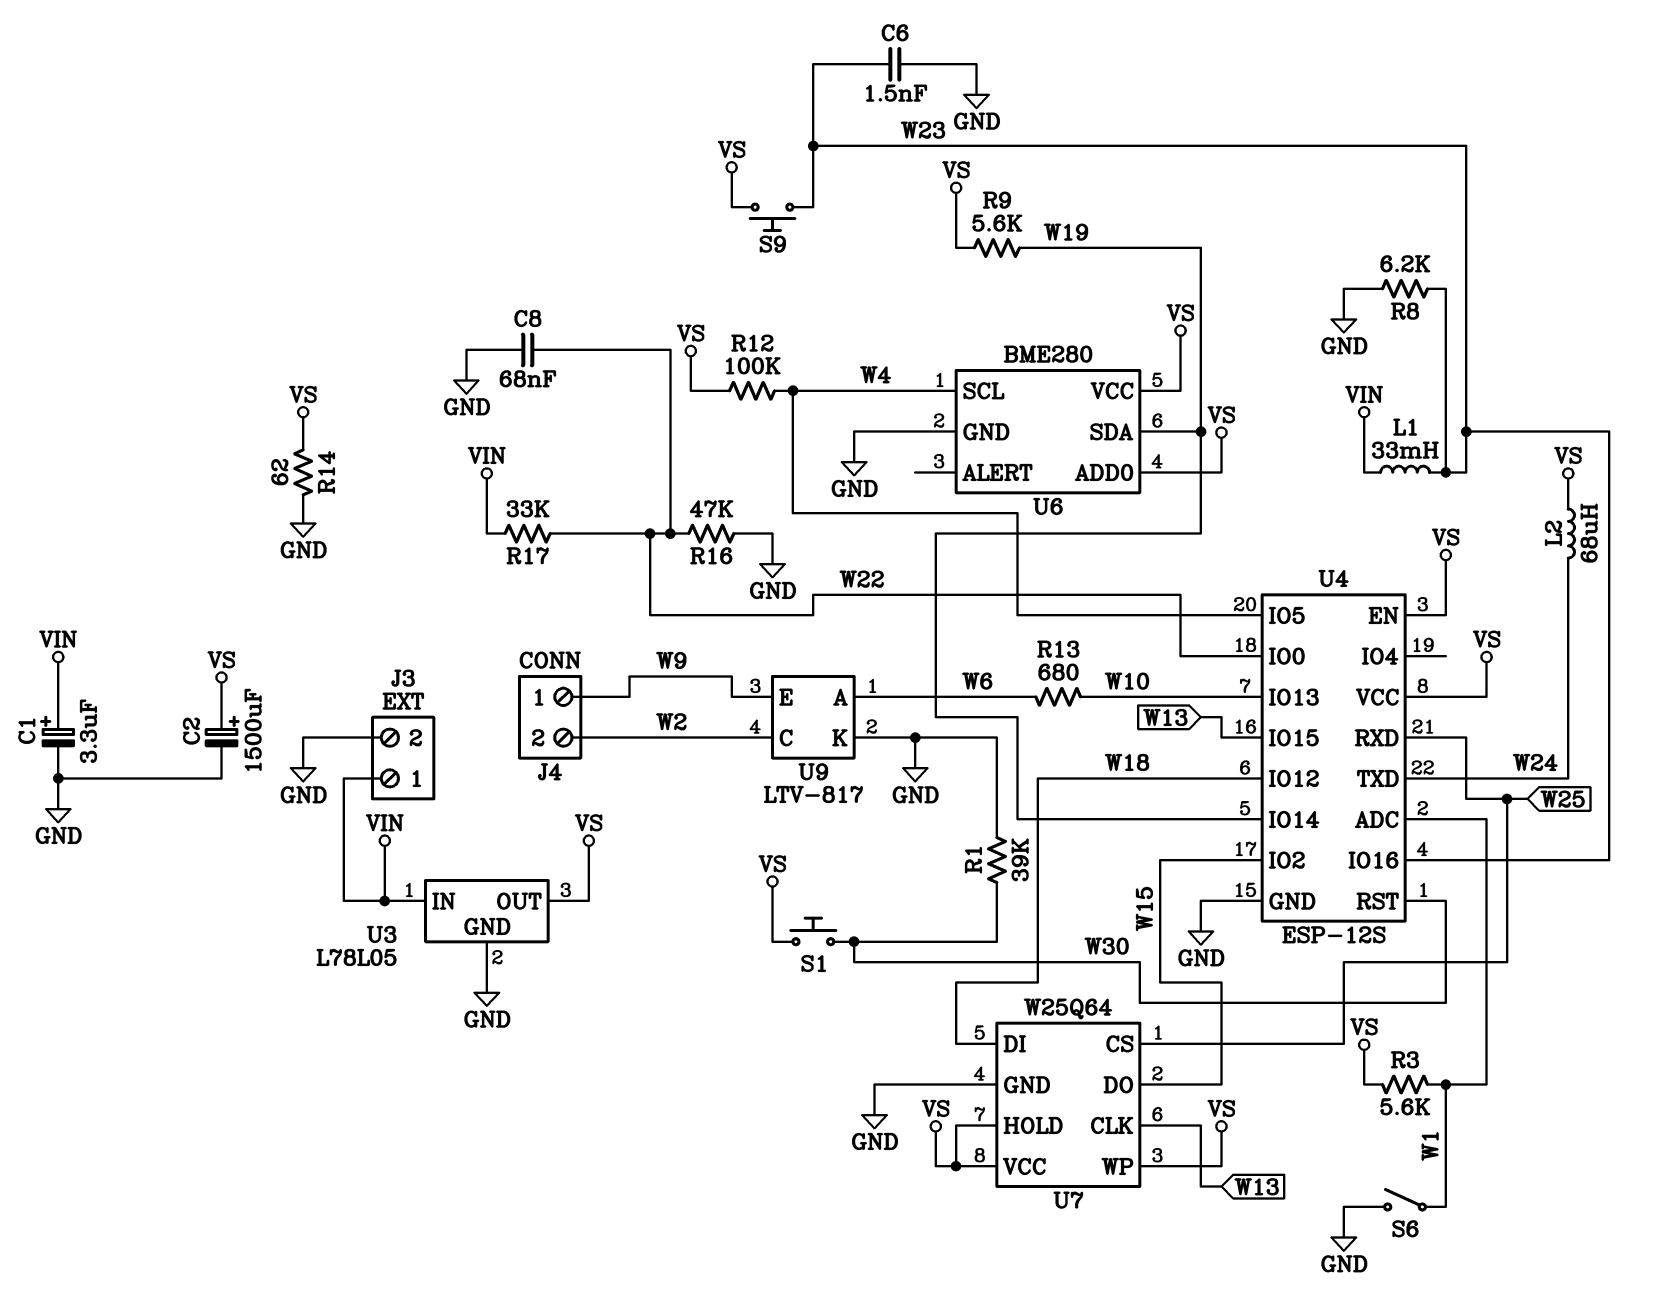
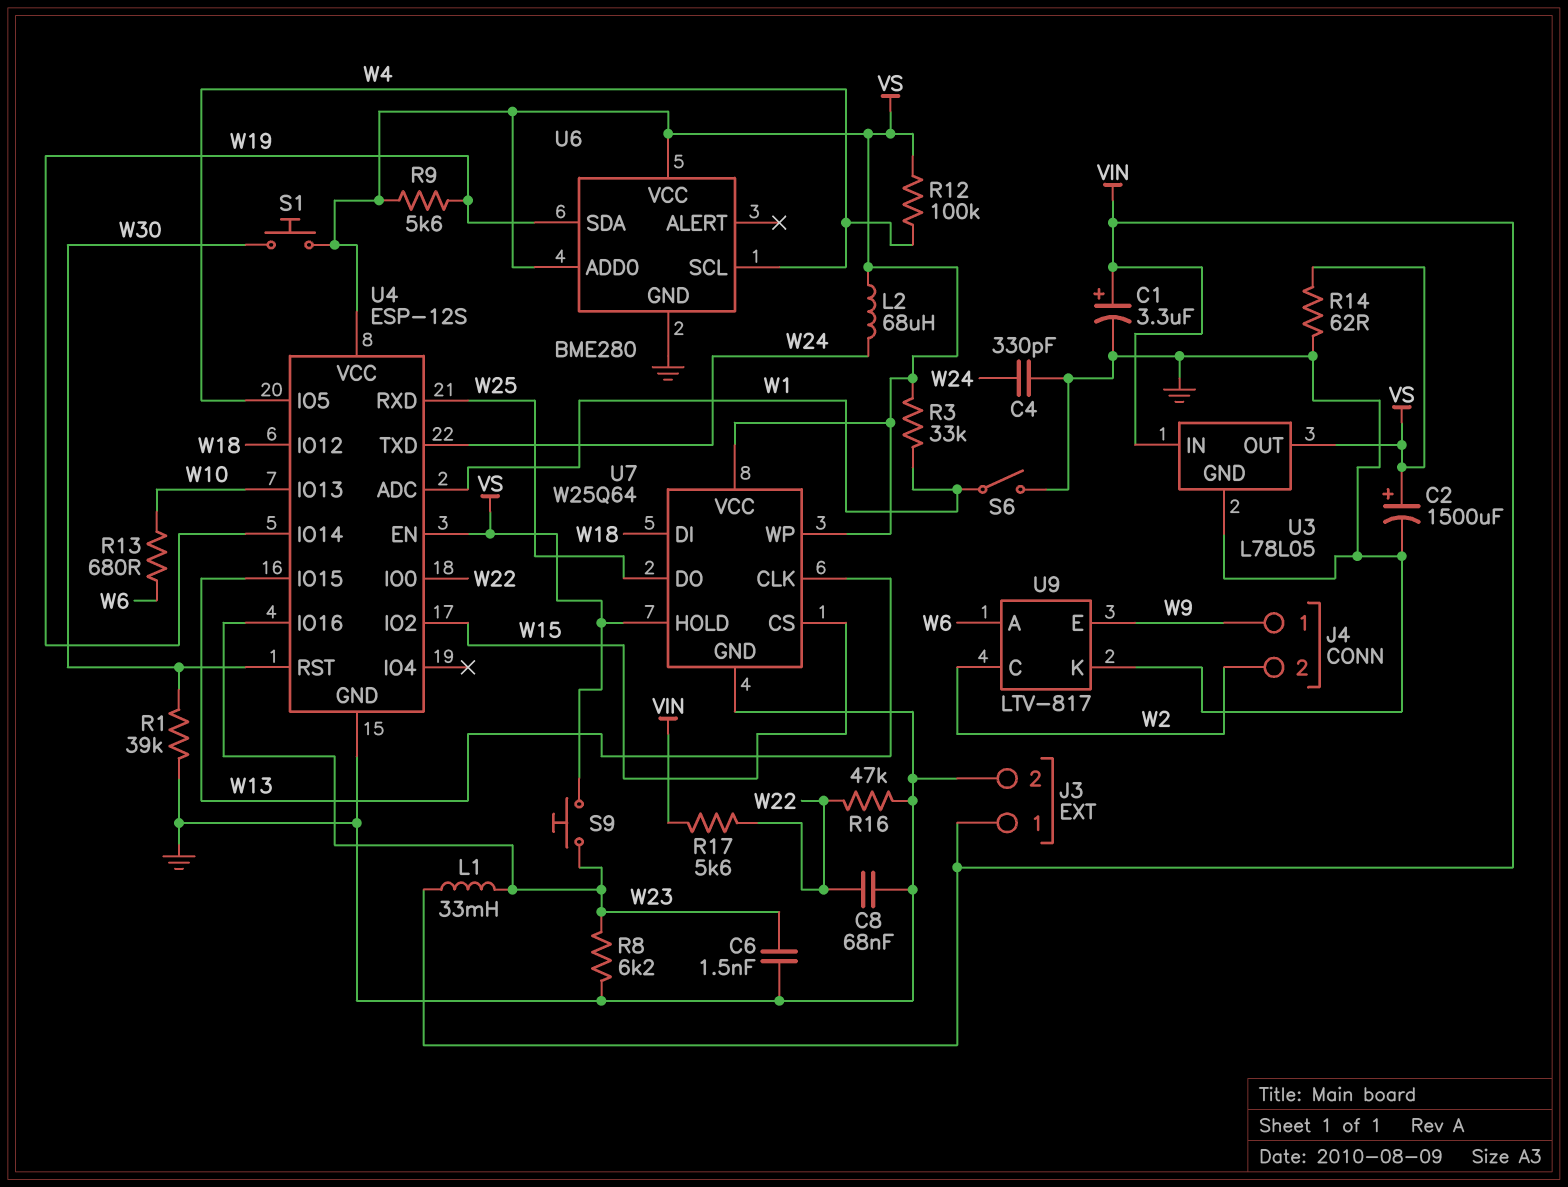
C4: none -> 330pF (GND, W24)
R3: 5.6k (VS, W1) -> 33k (VS, W1)
R17: 33k (VIN, W22) -> 5.6k (VIN, W22)
U7 pin CS: W25 -> W15
U7 pin DO: W15 -> W25

